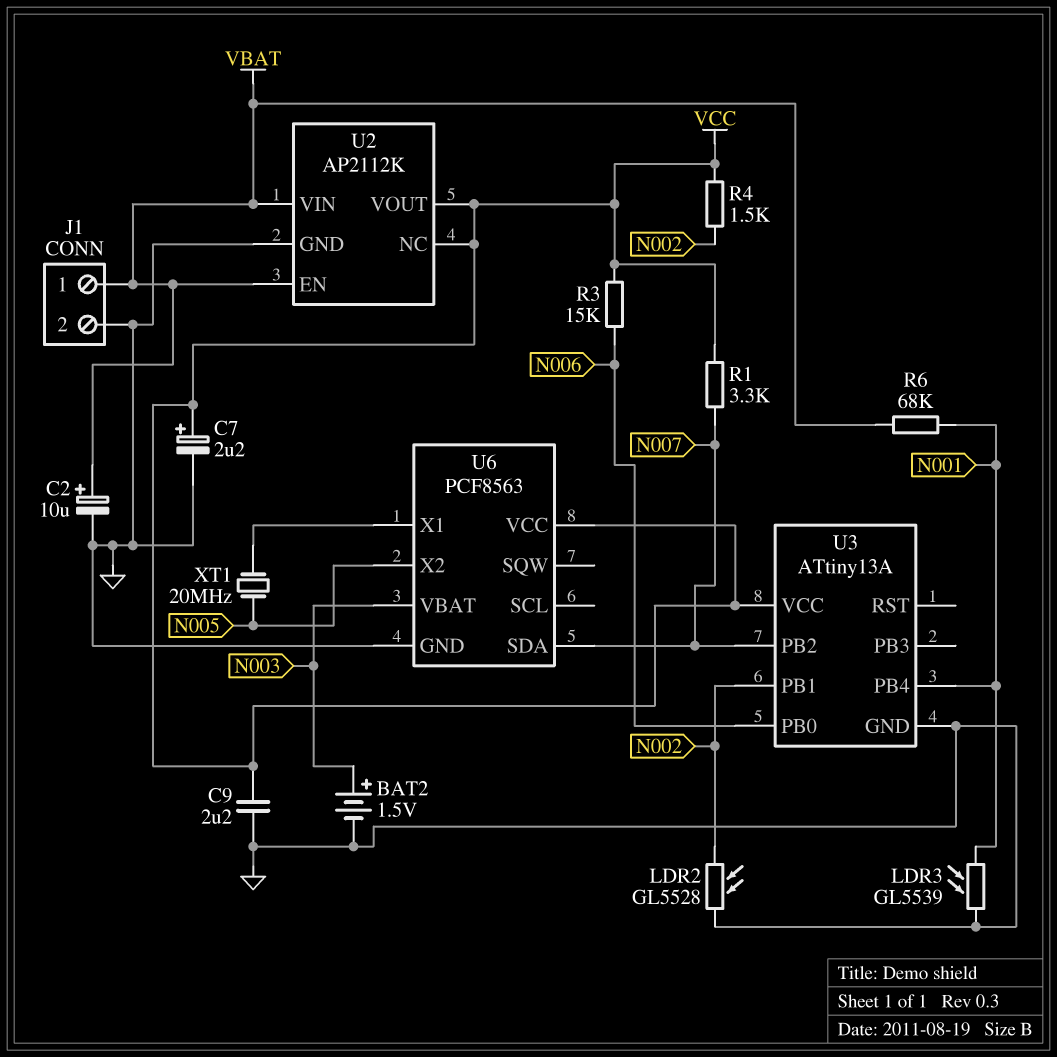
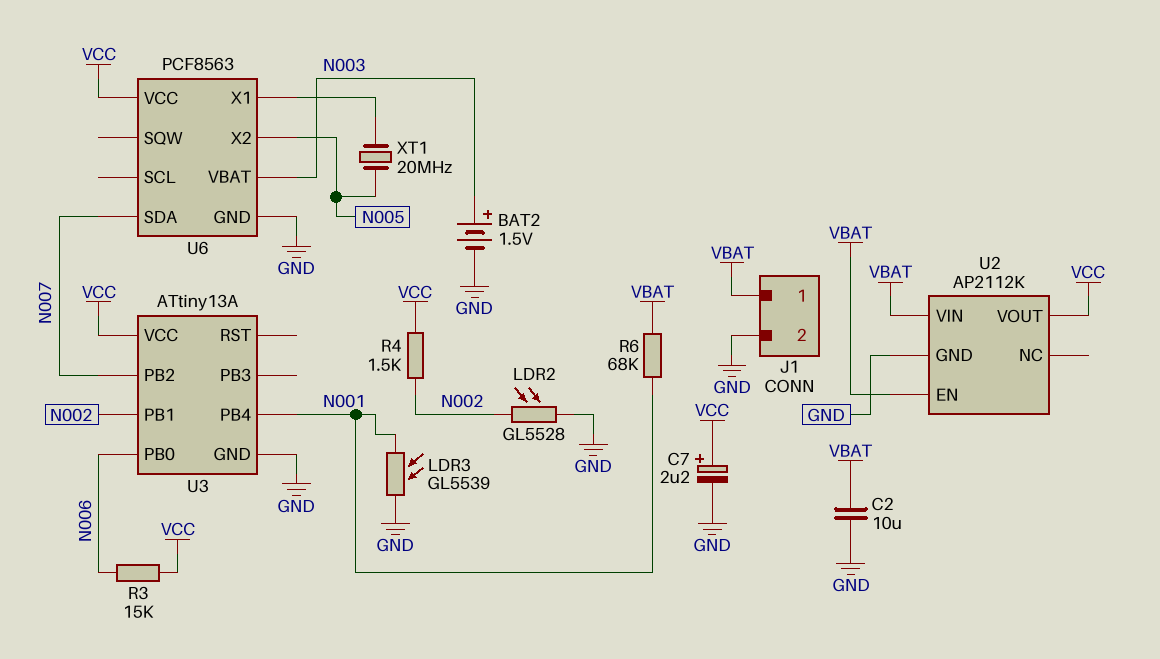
C2: 10uF (plus VBAT, minus GND) -> 10uF (GND, VBAT)
C9: 2.2uF (GND, VCC) -> none
R1: 3.3k (N007, VCC) -> none
U2 pin NC: VCC -> none

